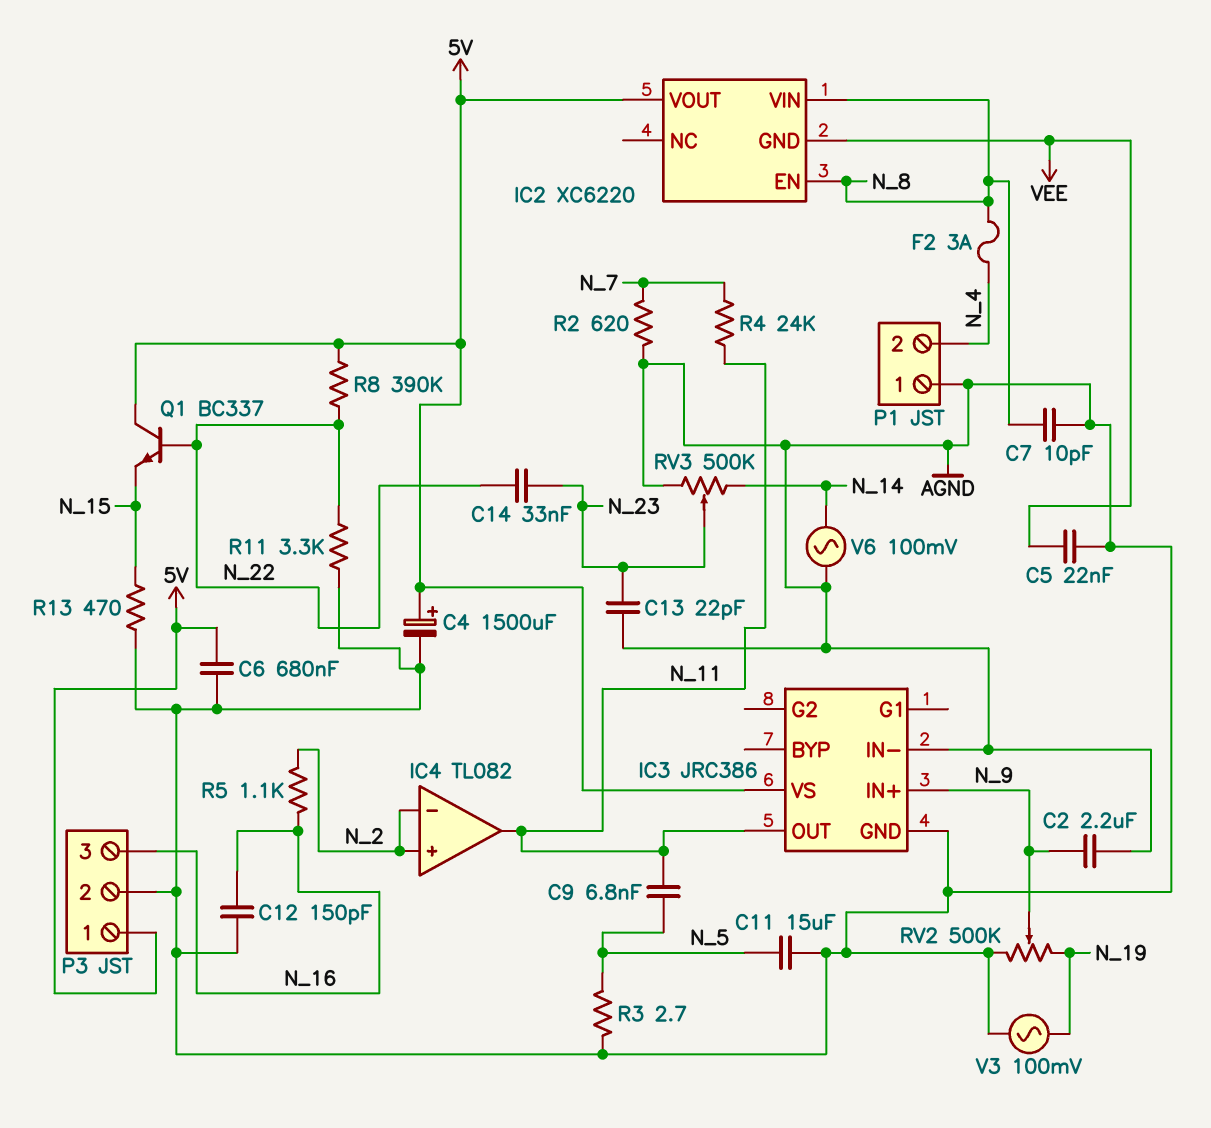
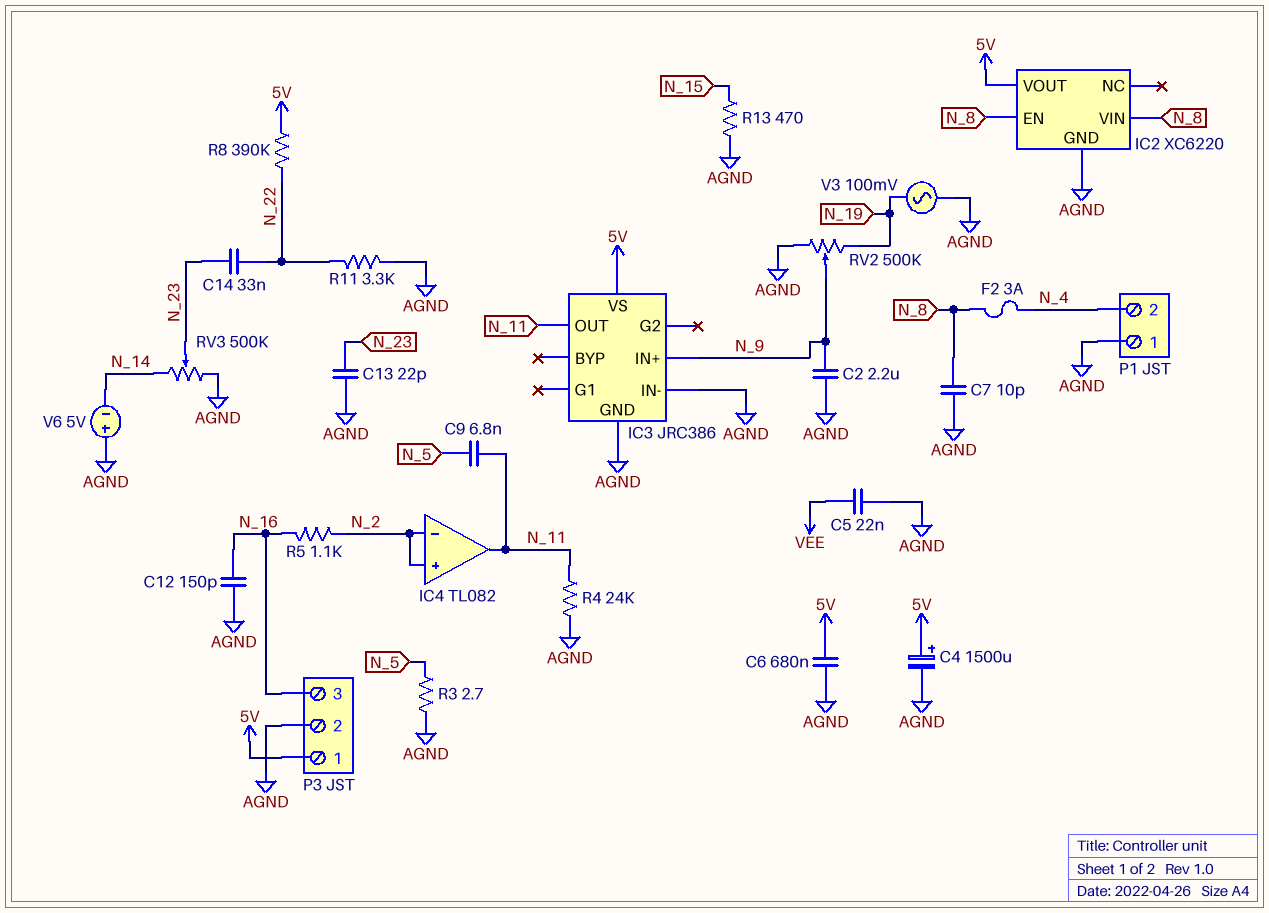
C11: 15uF (AGND, N_5) -> none
IC2 pin GND: VEE -> AGND
Q1: NPN BC337 (B N_22, C 5V, E N_15) -> none
R2: 620 (AGND, N_7) -> none
R4: 24k (N_7, N_11) -> 24k (AGND, N_11)
V6: AC 100mV (AGND, N_14) -> 5V (plus AGND, minus N_14)

